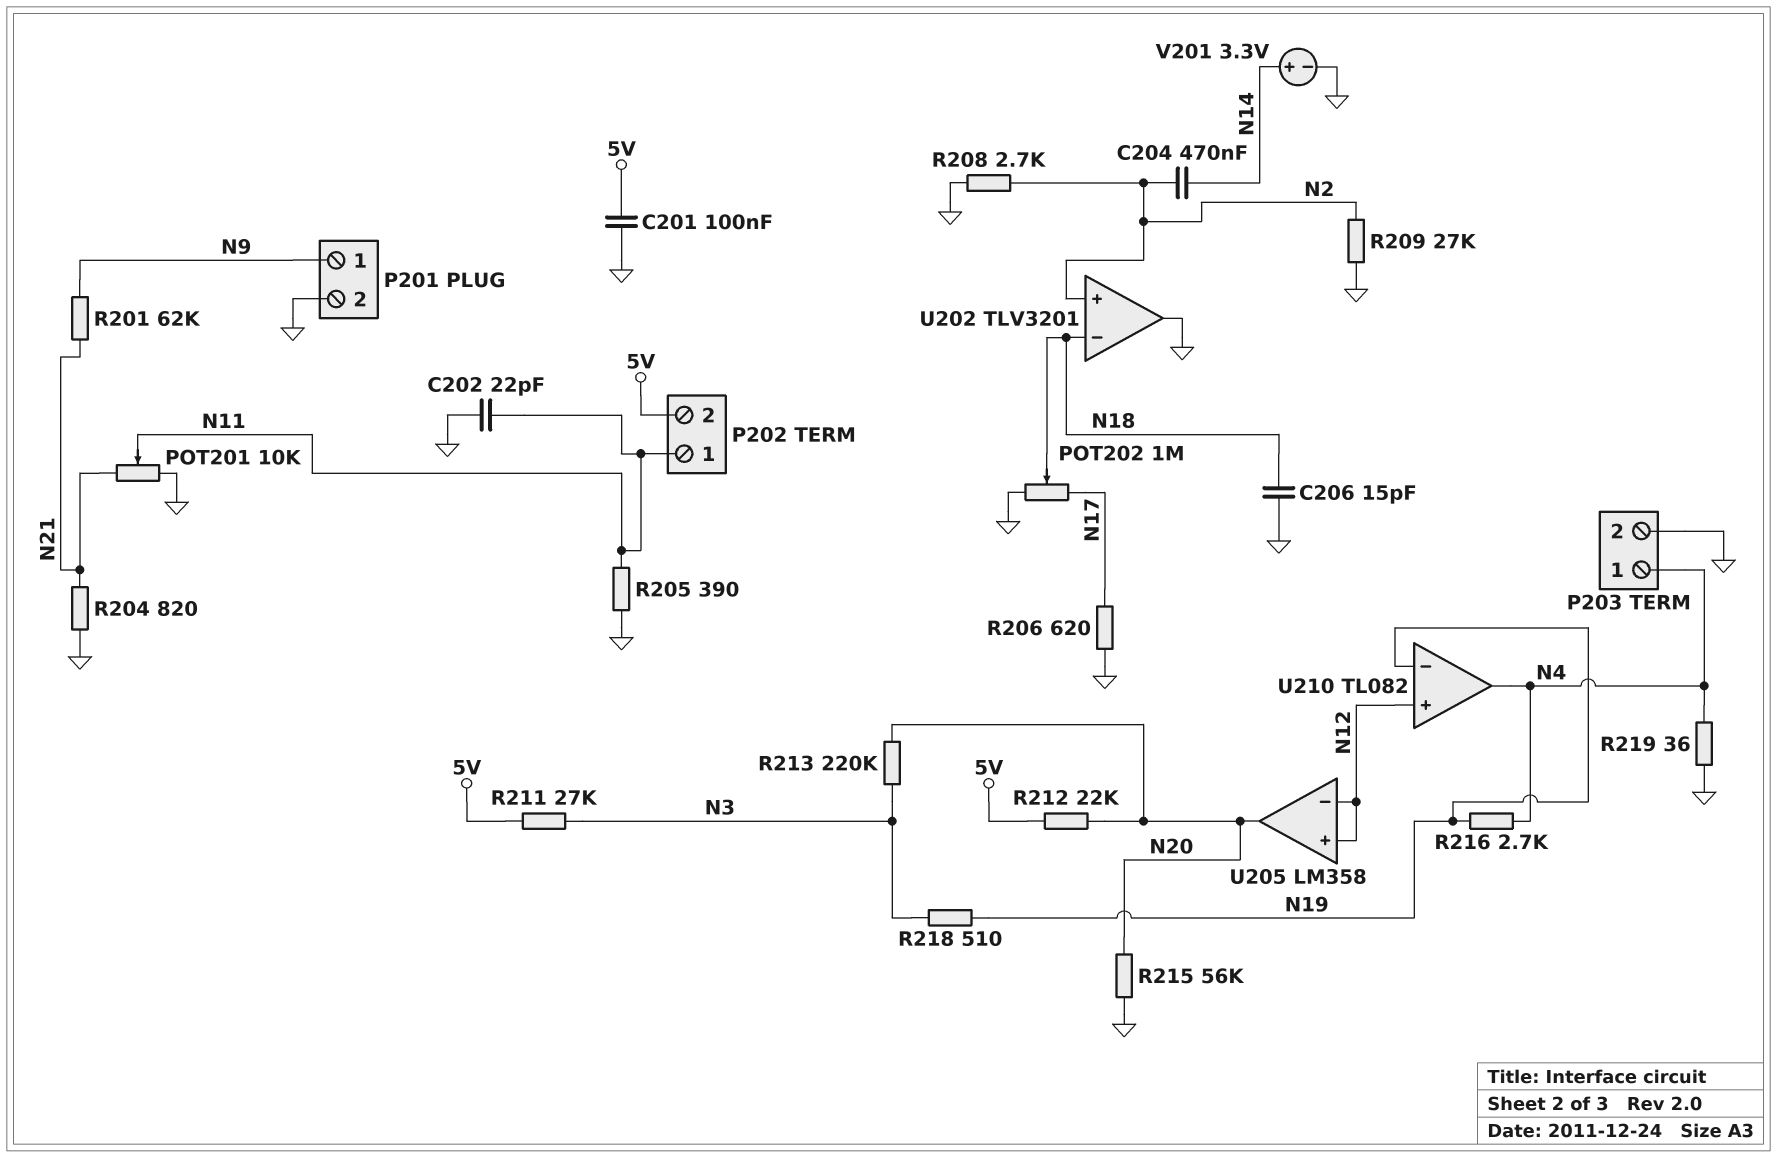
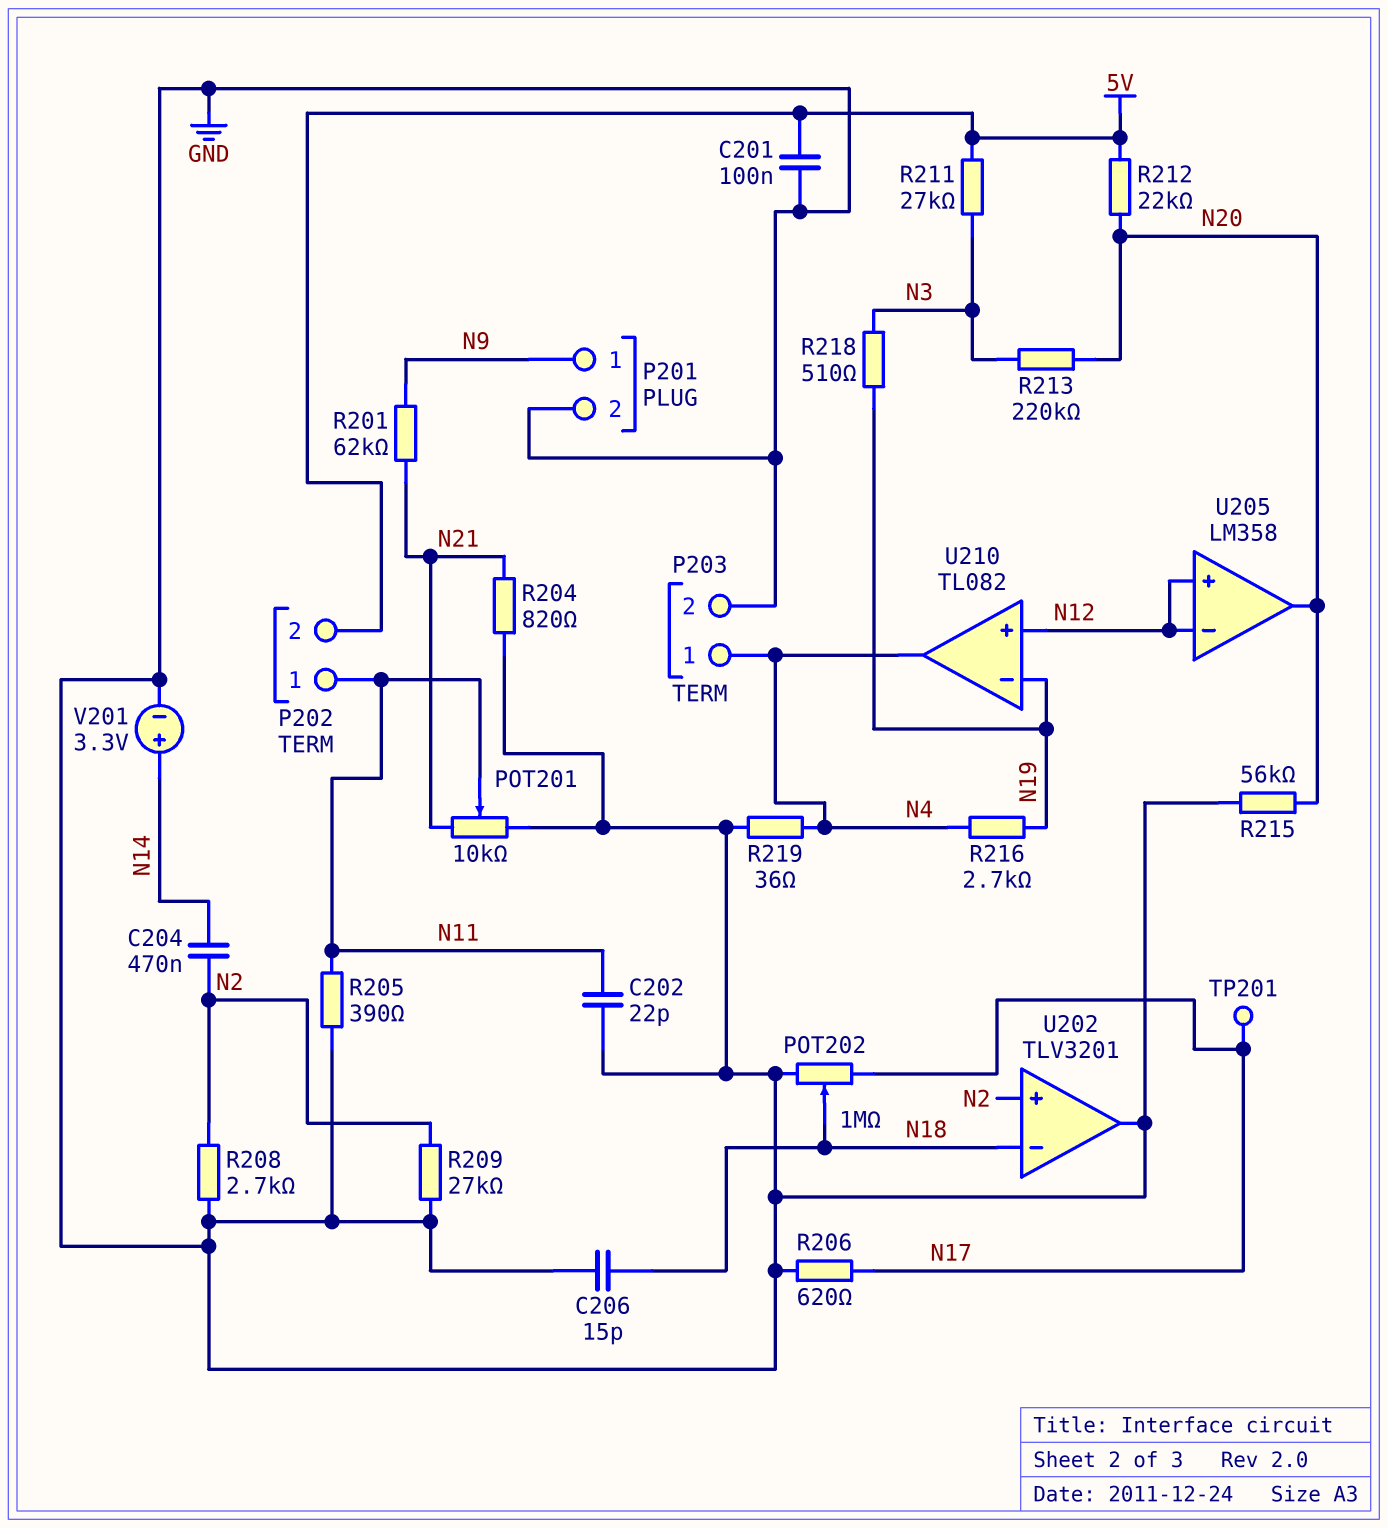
TP201: none -> test point (N17)

